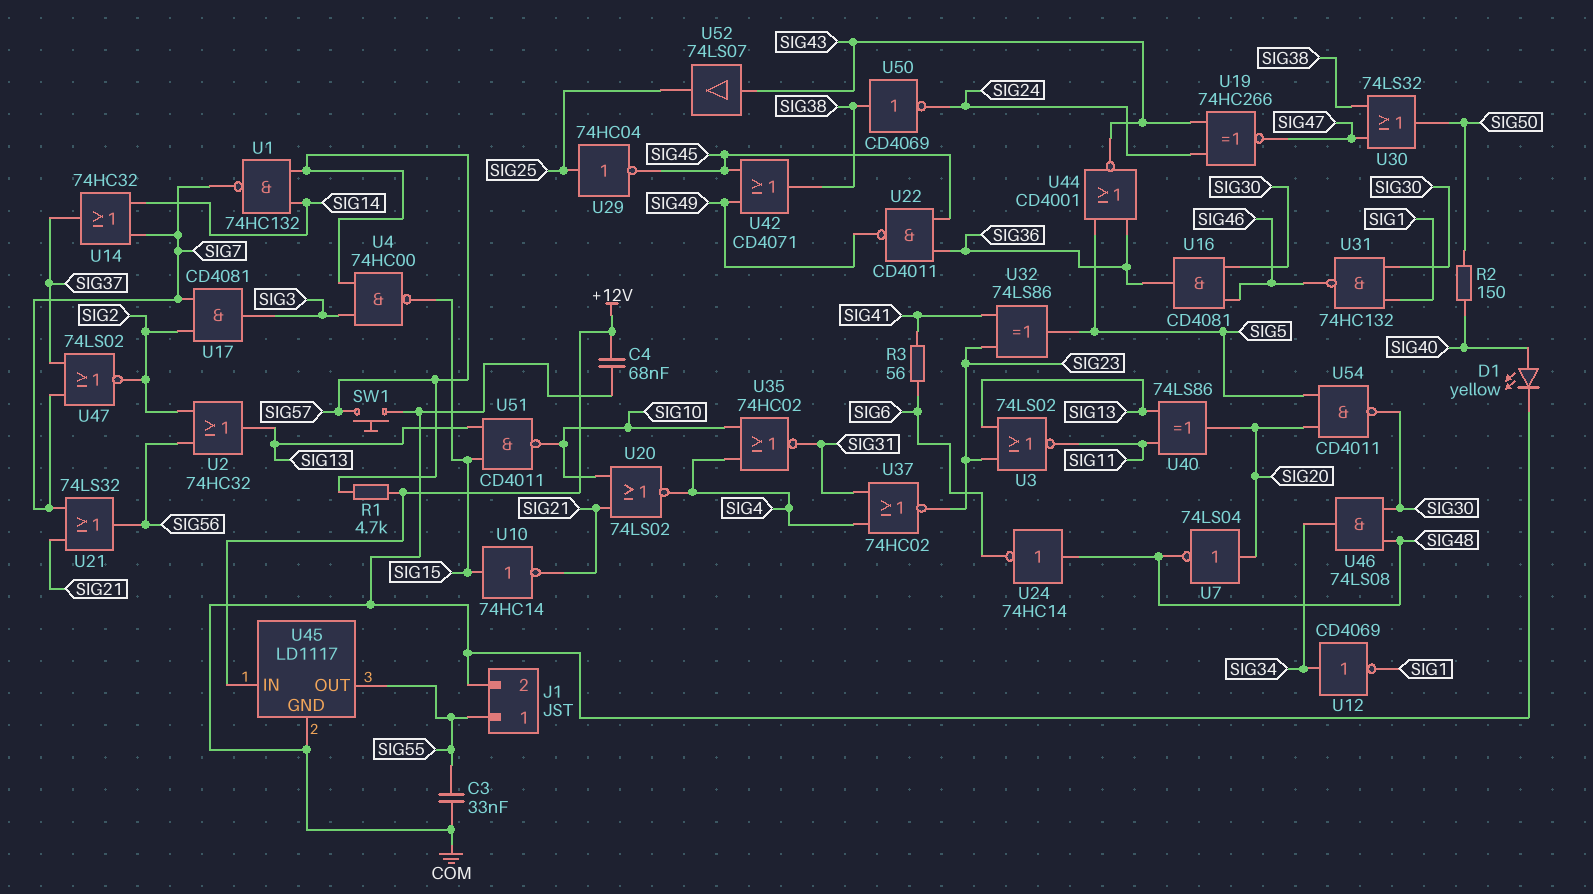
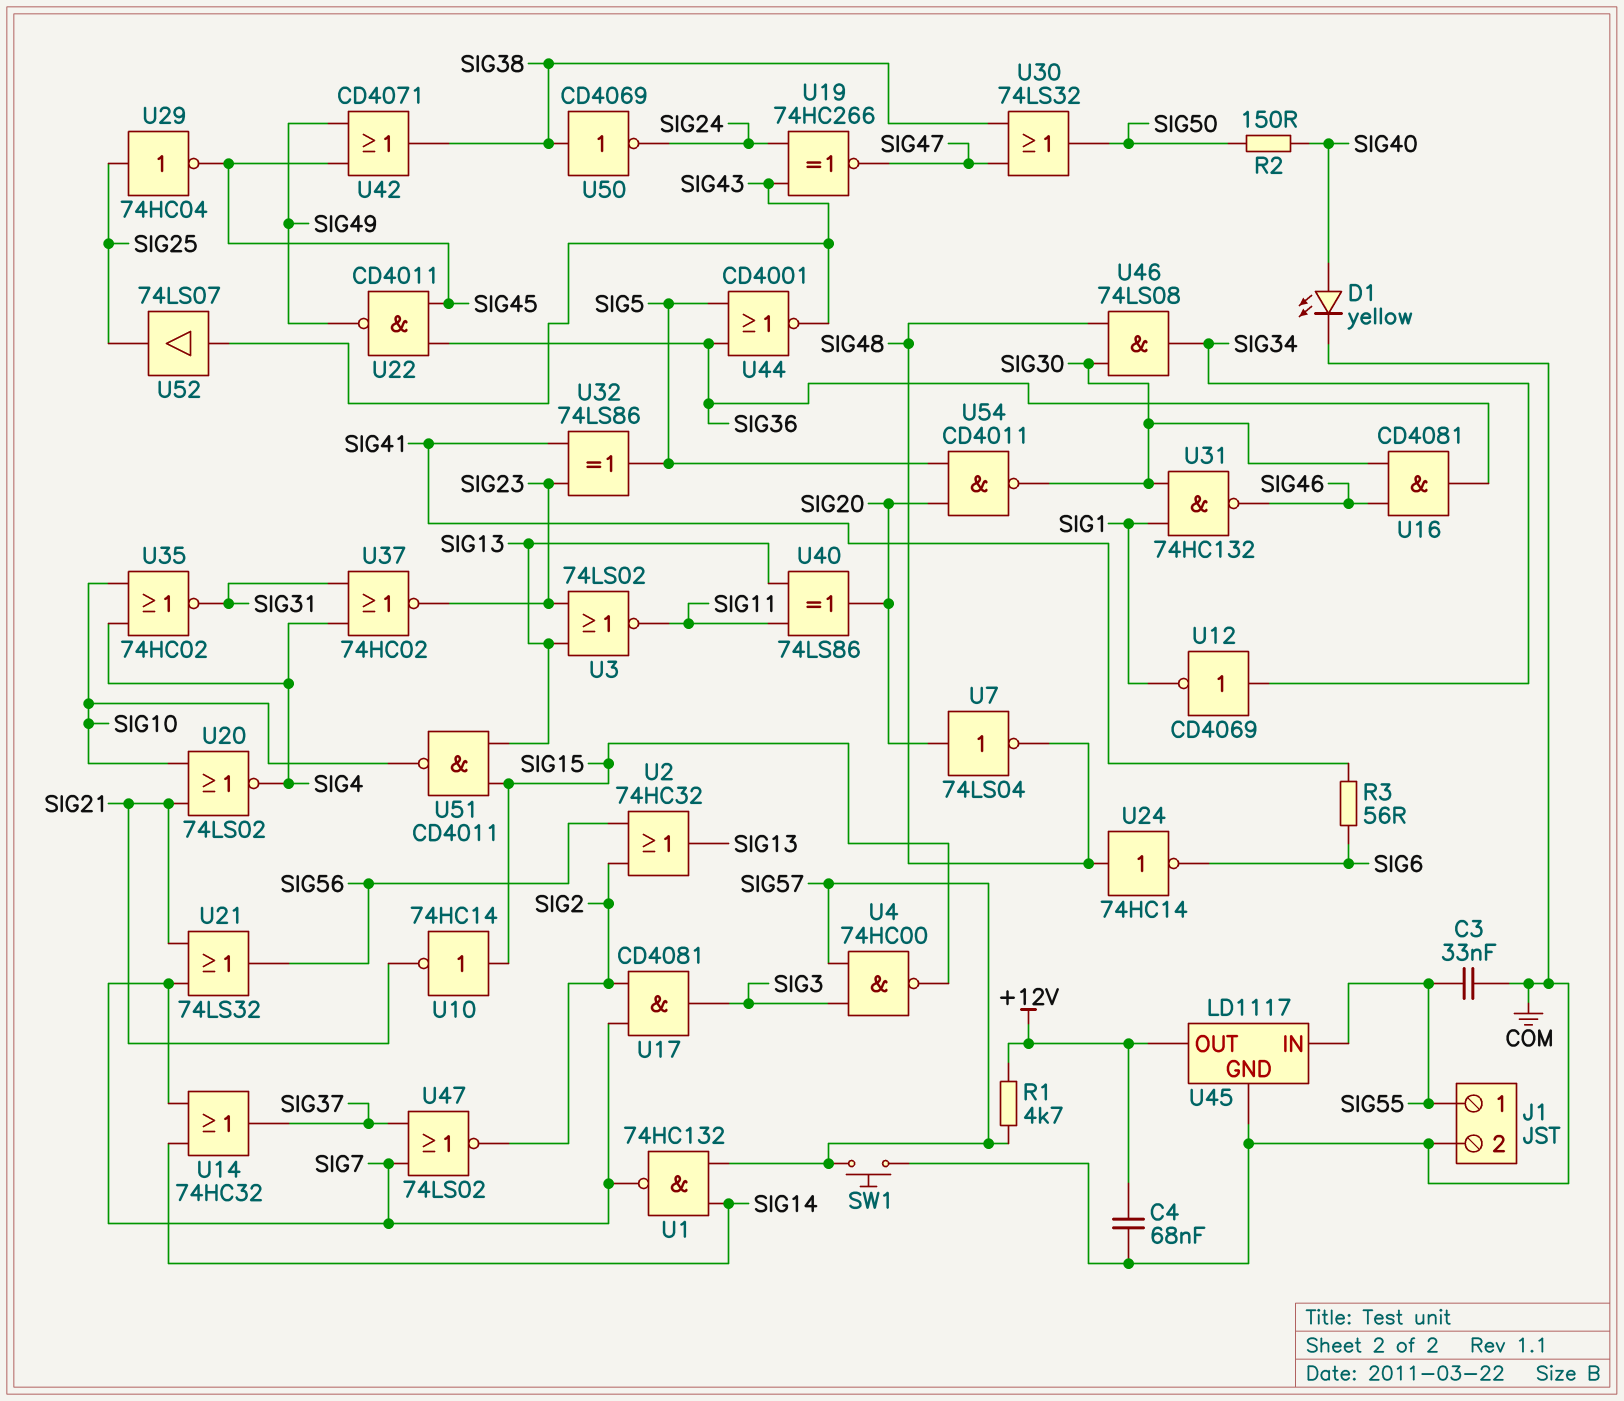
U45 pin IN: +12V -> SIG55
U45 pin OUT: SIG55 -> +12V

